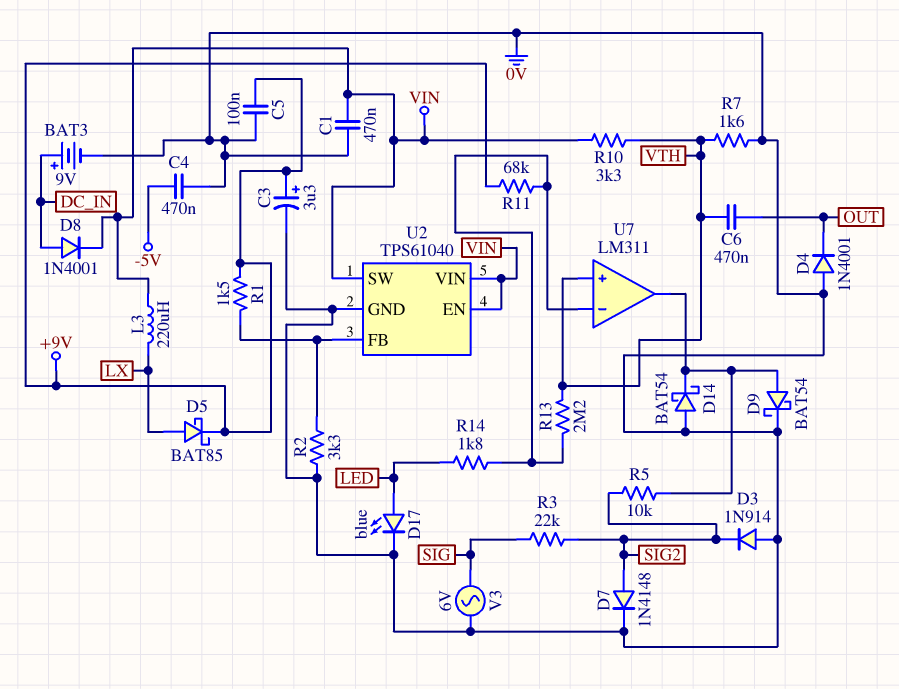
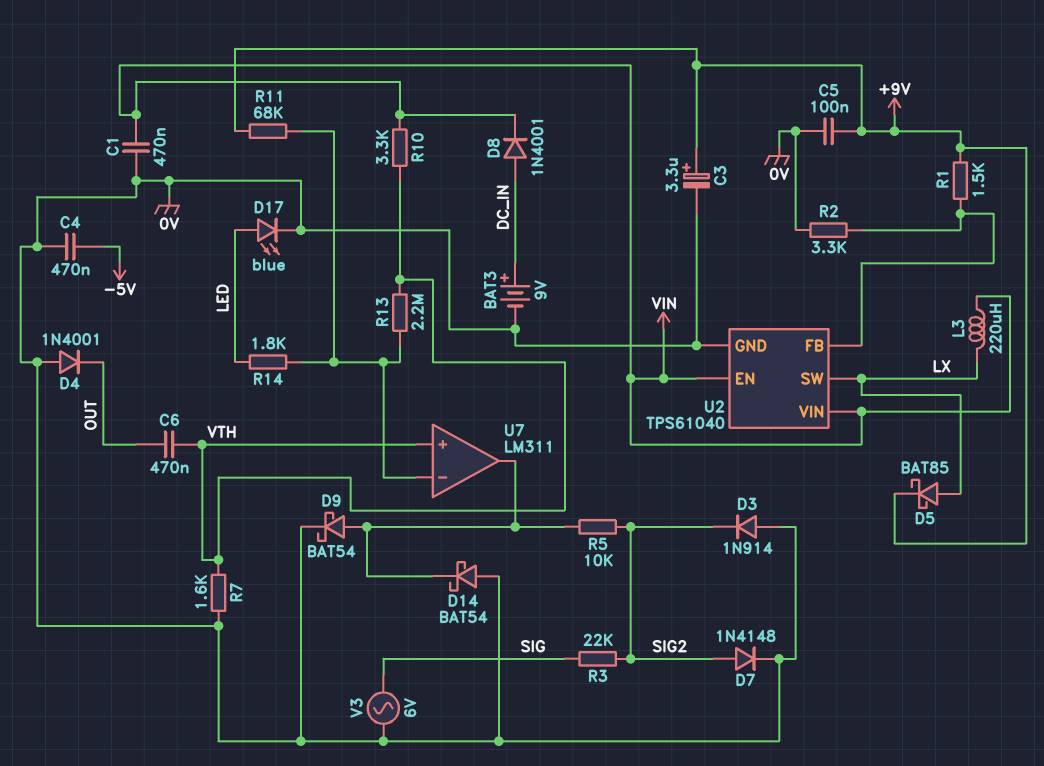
U2 pin SW: VIN -> LX

